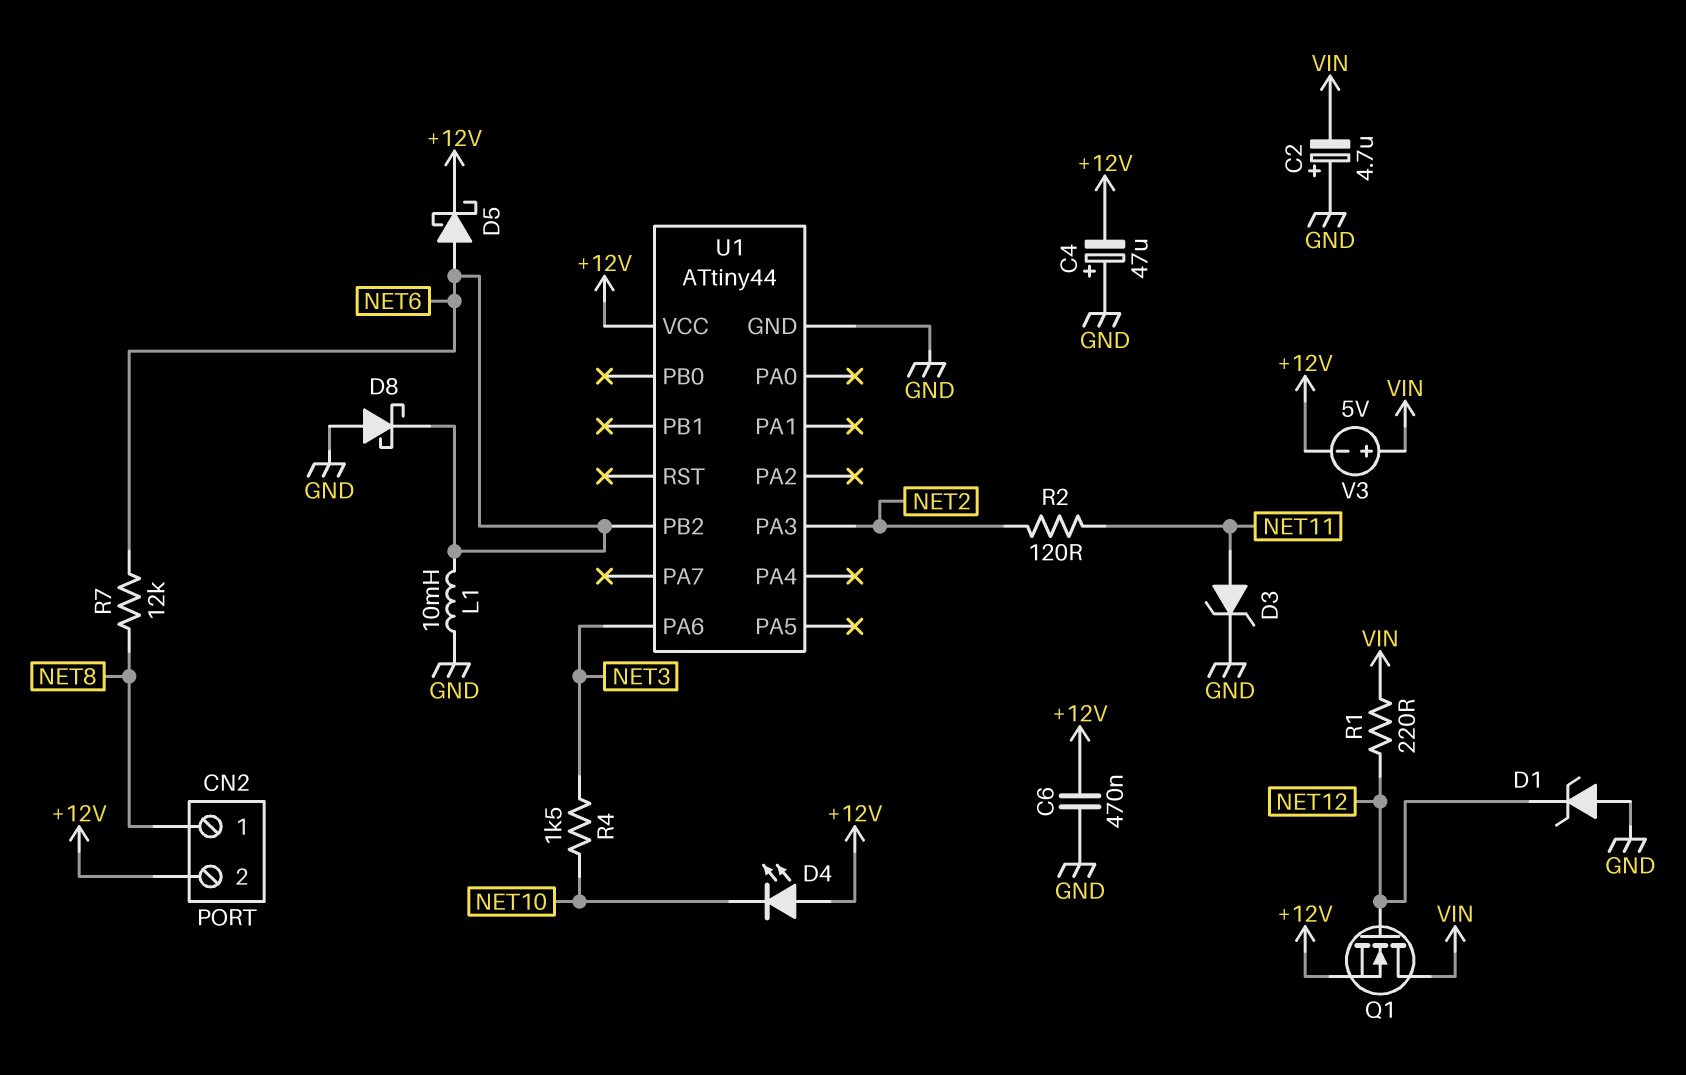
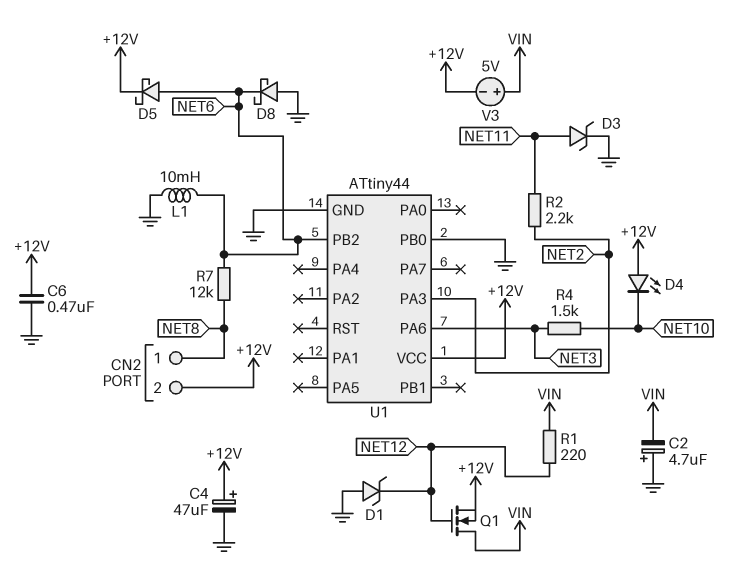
C4: 47uF (plus GND, minus +12V) -> 47uF (plus +12V, minus GND)
R2: 120 (NET2, NET11) -> 2.2k (NET2, NET11)
U1 pin PB0: none -> GND

